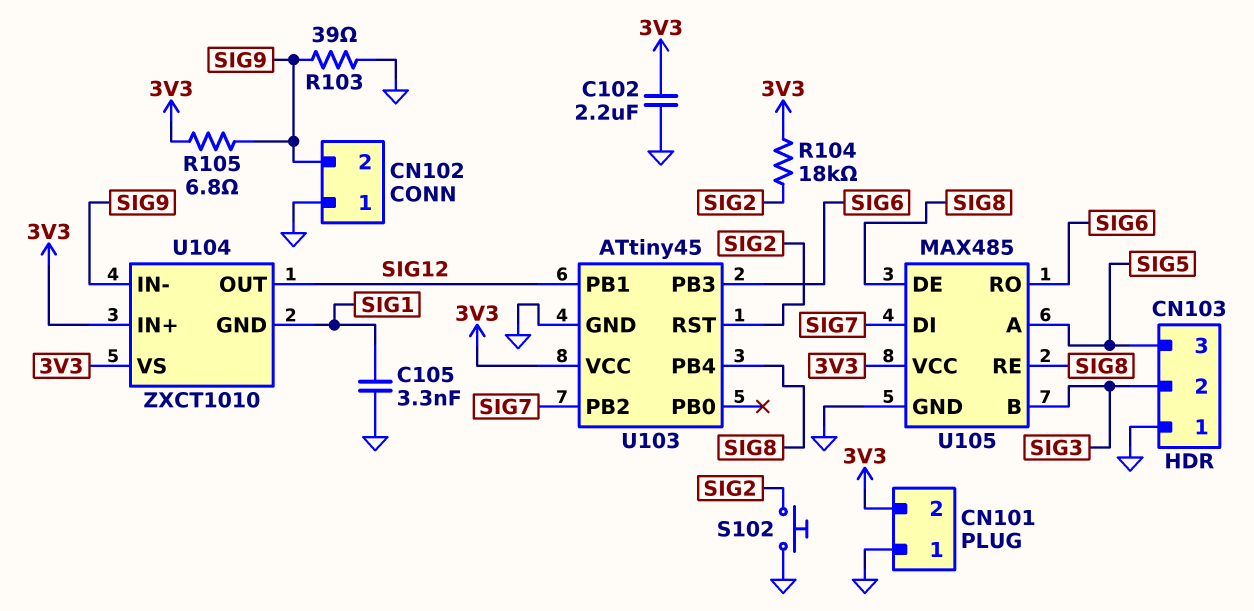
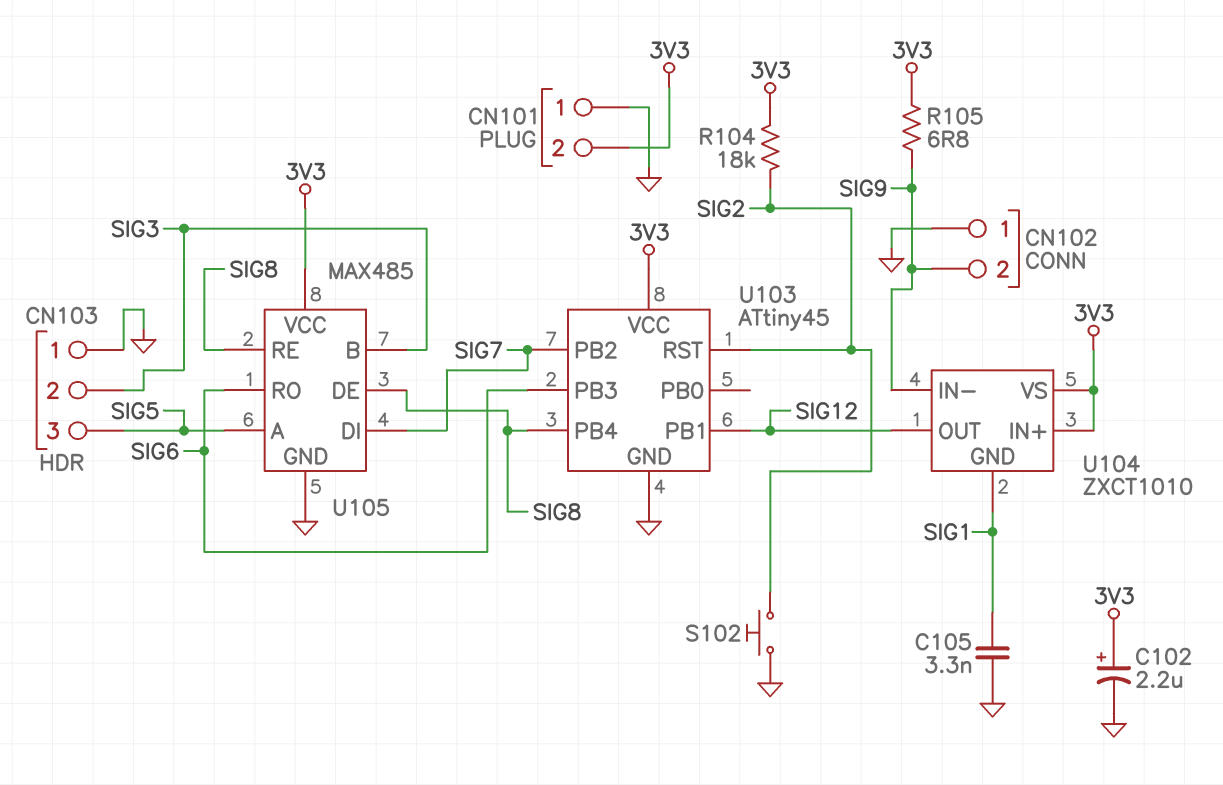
C102: 2.2uF (3V3, GND) -> 2.2uF (plus 3V3, minus GND)
R103: 39 (GND, SIG9) -> none

